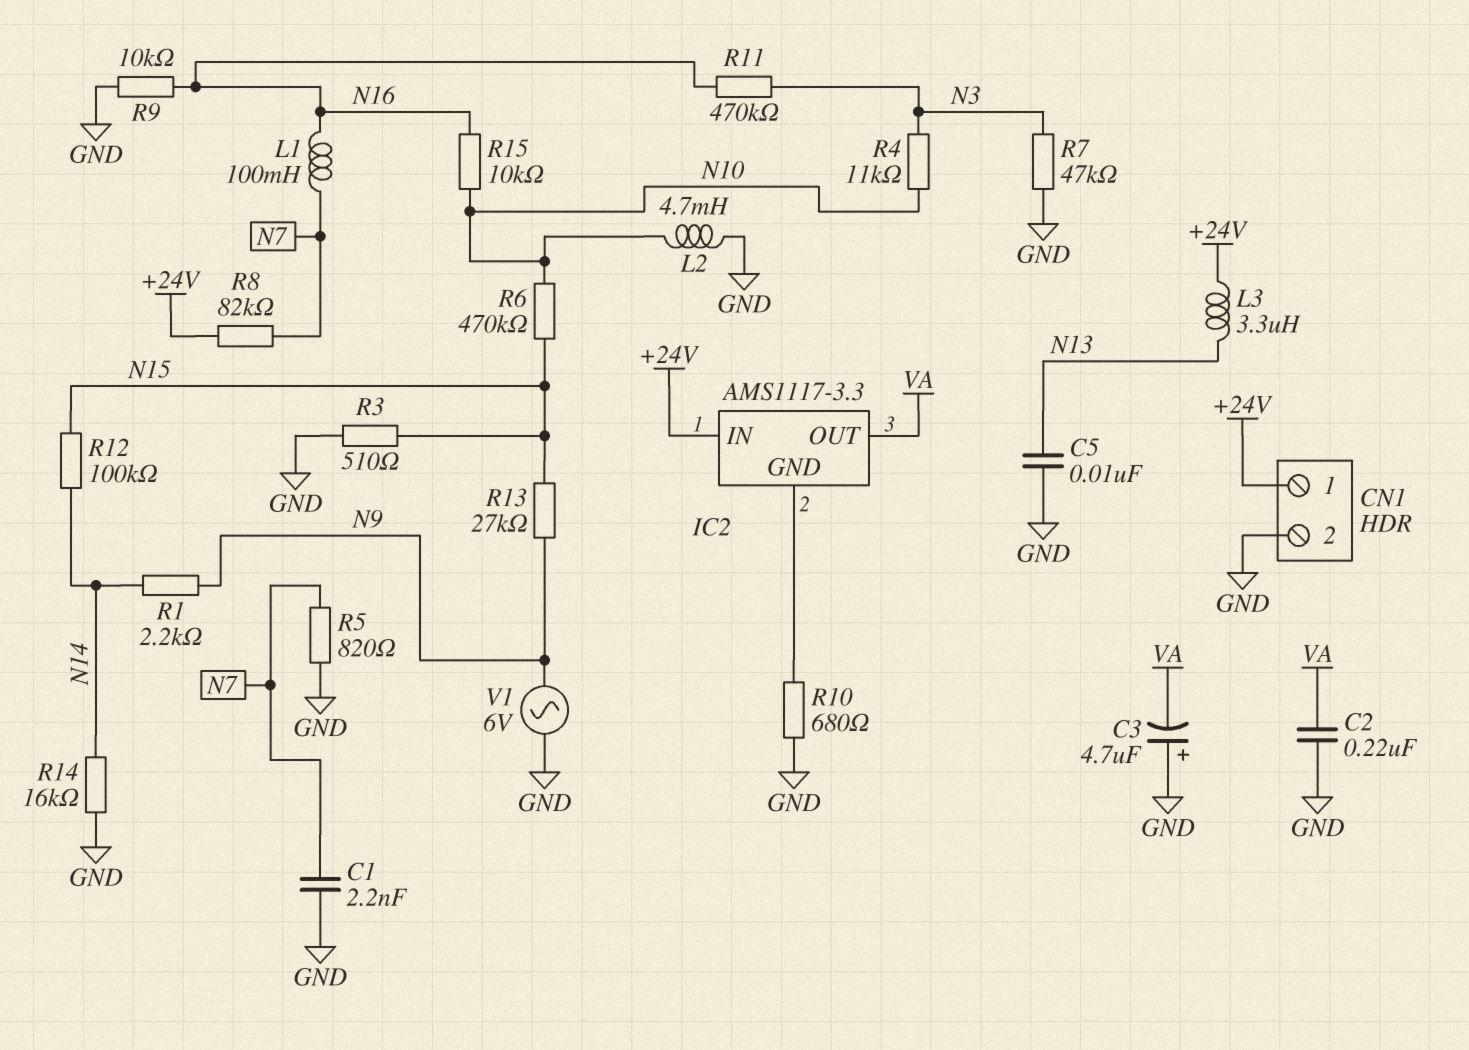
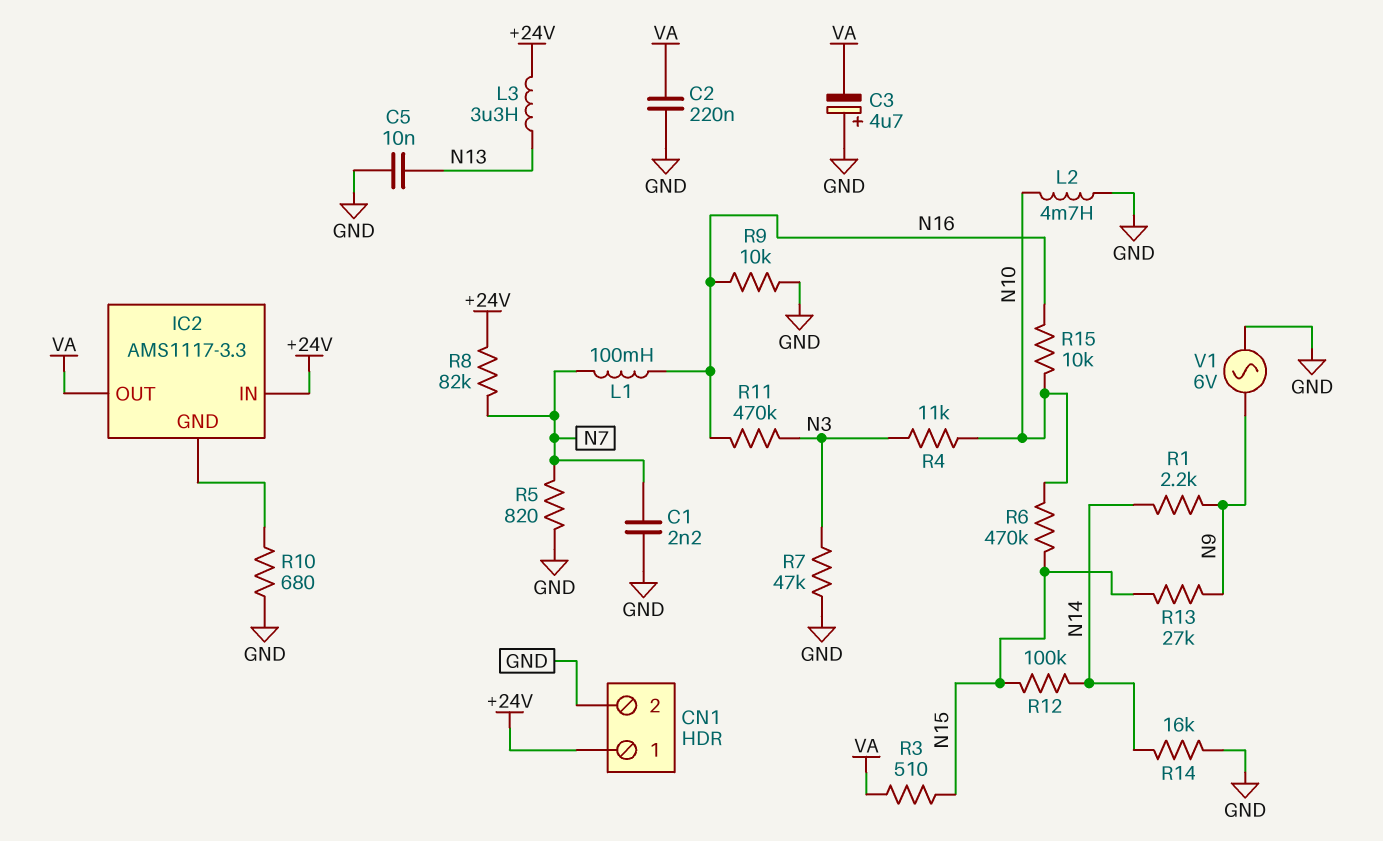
R3: 510 (GND, N15) -> 510 (N15, VA)

